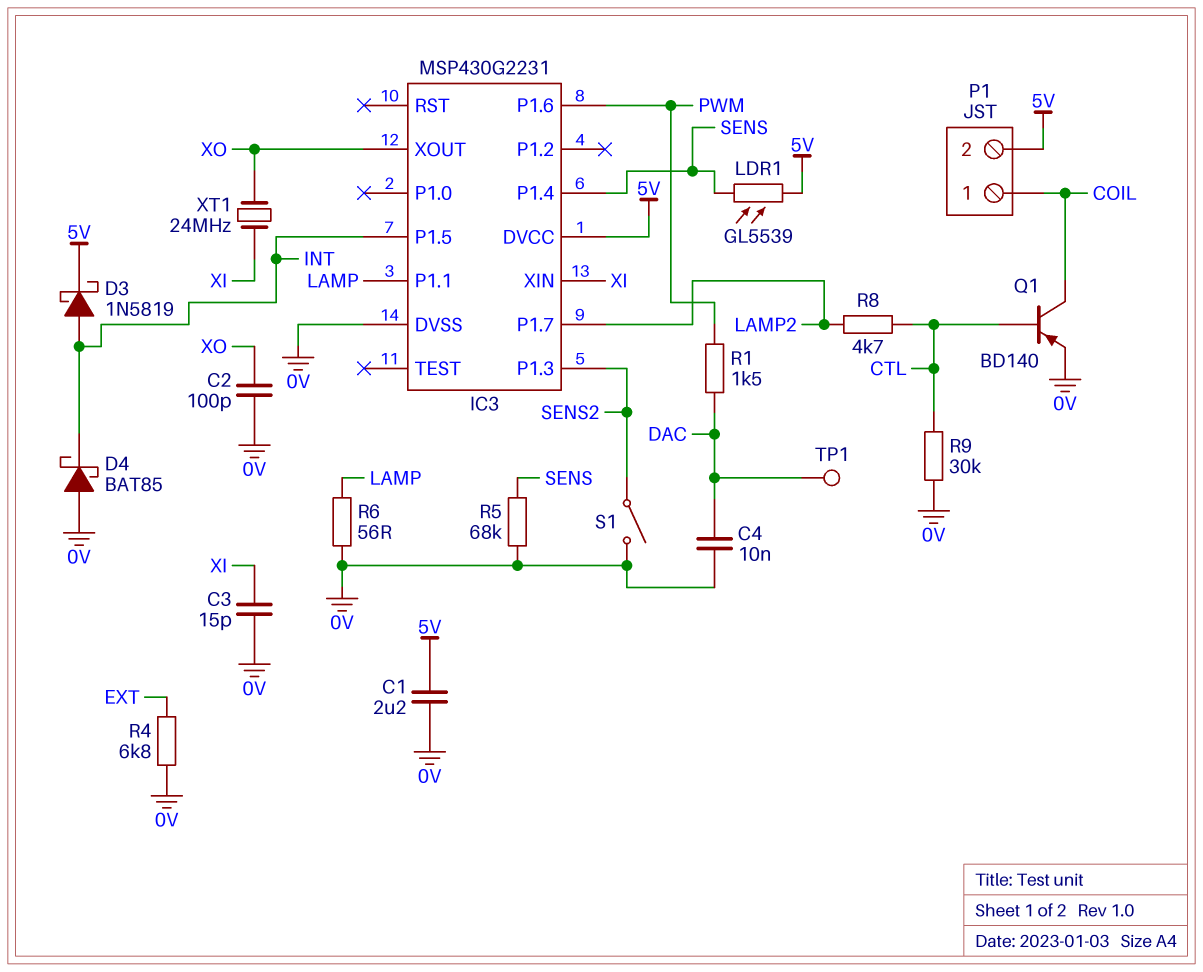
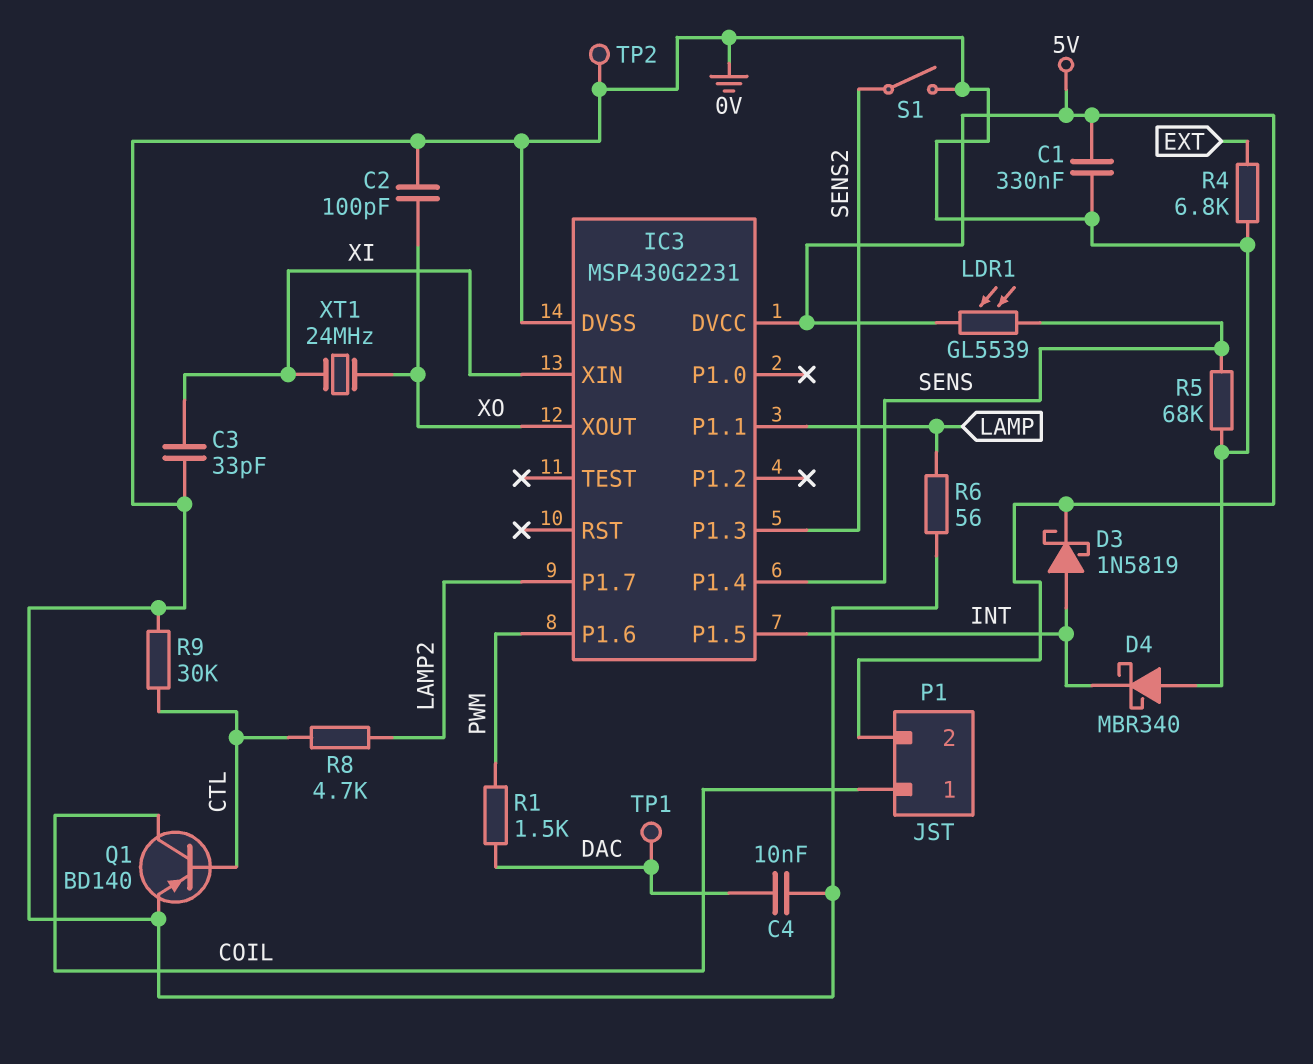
C1: 2.2uF (0V, 5V) -> 330nF (0V, 5V)
C3: 15pF (0V, XI) -> 33pF (0V, XI)
D4: schottky BAT85 (A 0V, K INT) -> schottky MBR340 (A 0V, K INT)
TP2: none -> test point (0V)

